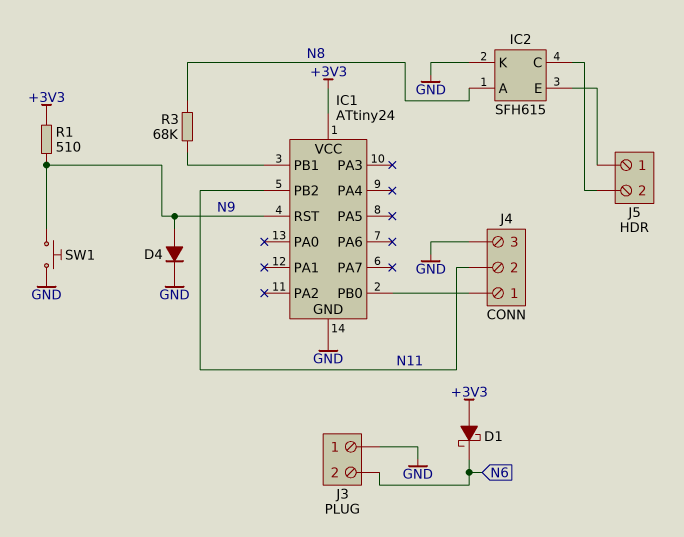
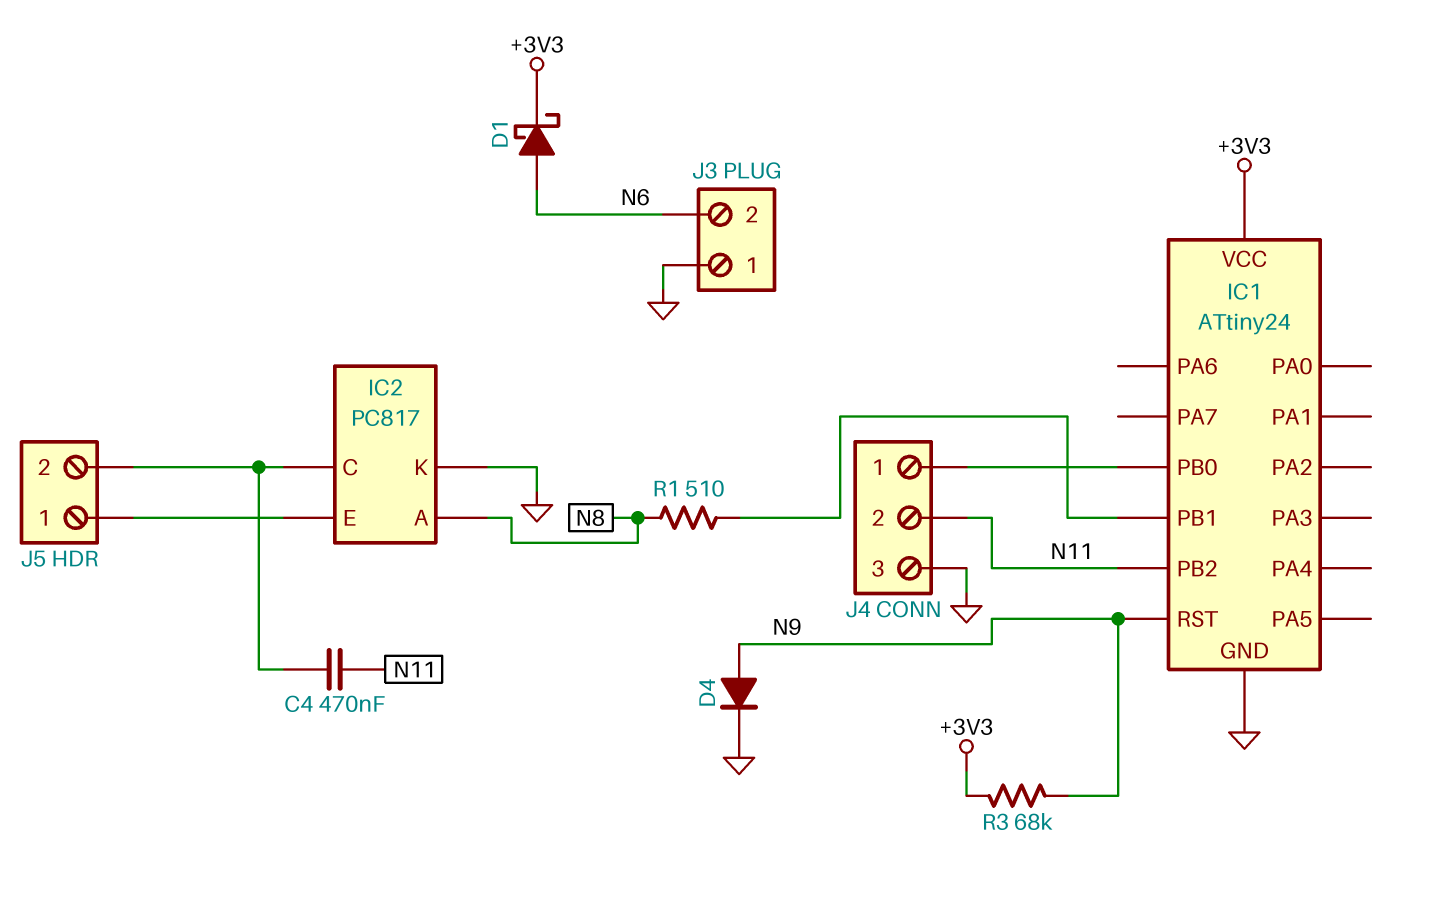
C4: none -> 470nF (IC2/C, N11)
D1: schottky (A +3V3, K N6) -> schottky (A N6, K +3V3)
IC2: SFH615 -> PC817
R1: 510 (+3V3, N9) -> 510 (IC1/PB1, N8)
R3: 68k (IC1/PB1, N8) -> 68k (+3V3, N9)
SW1: button (GND, N9) -> none

